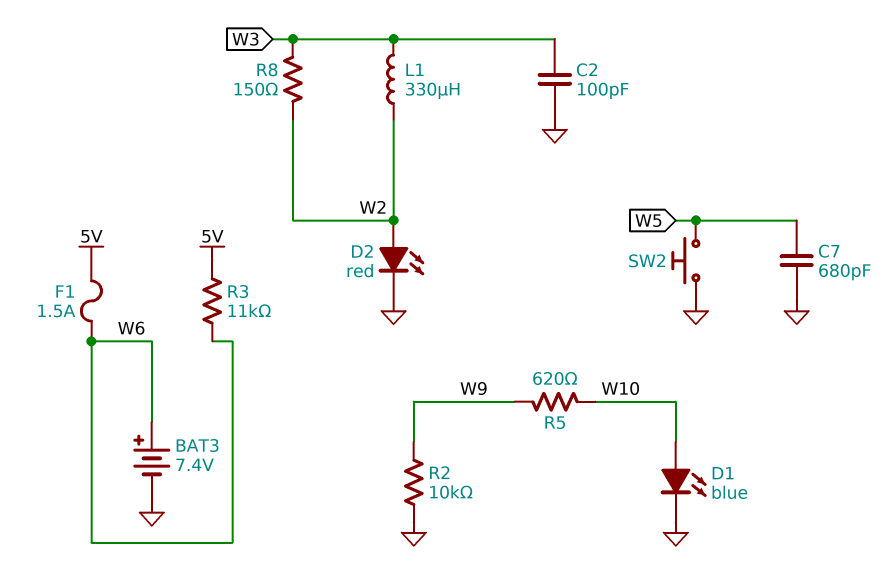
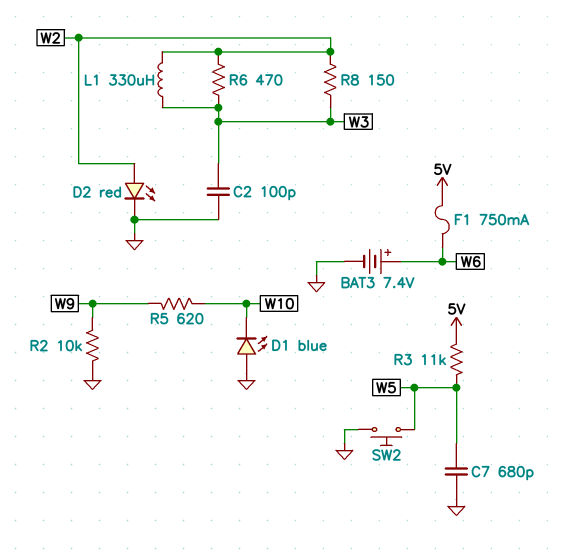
D1: LED blue (A W10, K GND) -> LED blue (A GND, K W10)
F1: 1.5A (5V, W6) -> 750mA (5V, W6)
R3: 11k (5V, W6) -> 11k (5V, W5)
R6: none -> 470 (W2, W3)

